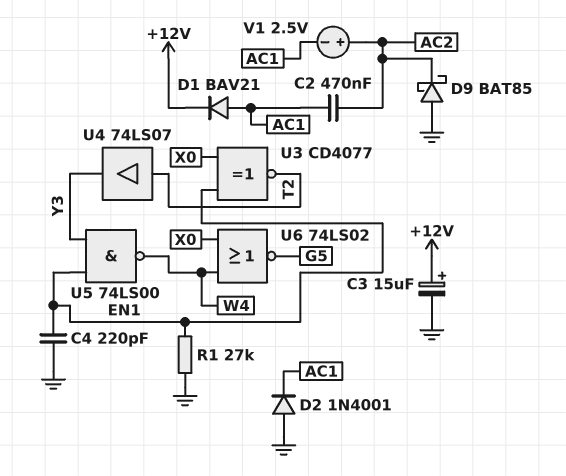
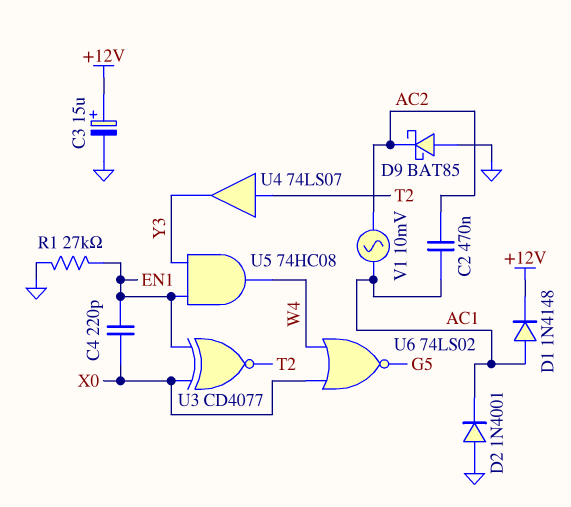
C4: 220pF (EN1, GND) -> 220pF (EN1, X0)
D1: diode BAV21 (A AC1, K +12V) -> diode 1N4148 (A AC1, K +12V)
U5: NAND 74LS00 (in EN1, in Y3, out W4) -> AND 74HC08 (in EN1, in Y3, out W4)
V1: 2.5V (plus AC2, minus AC1) -> AC 10mV (AC1, AC2)

